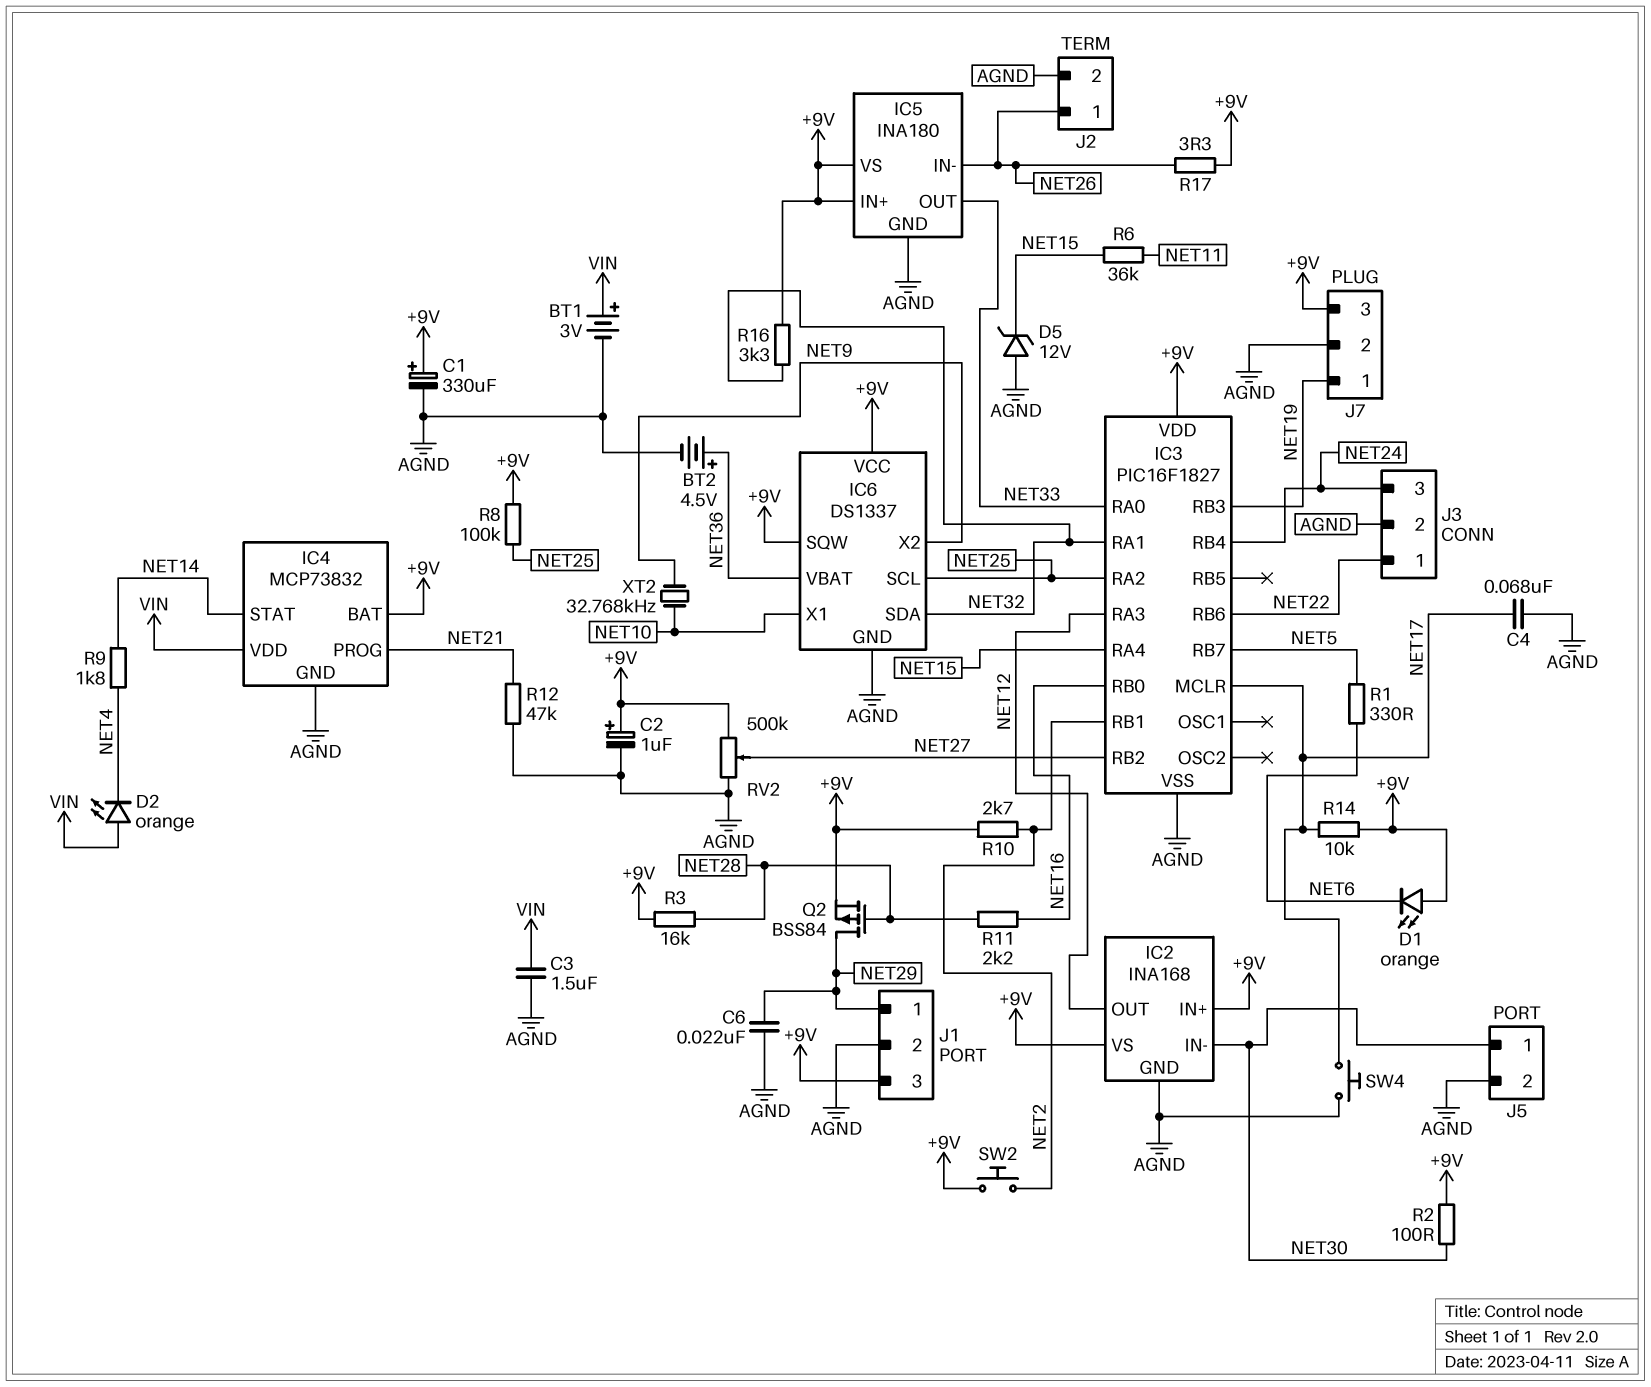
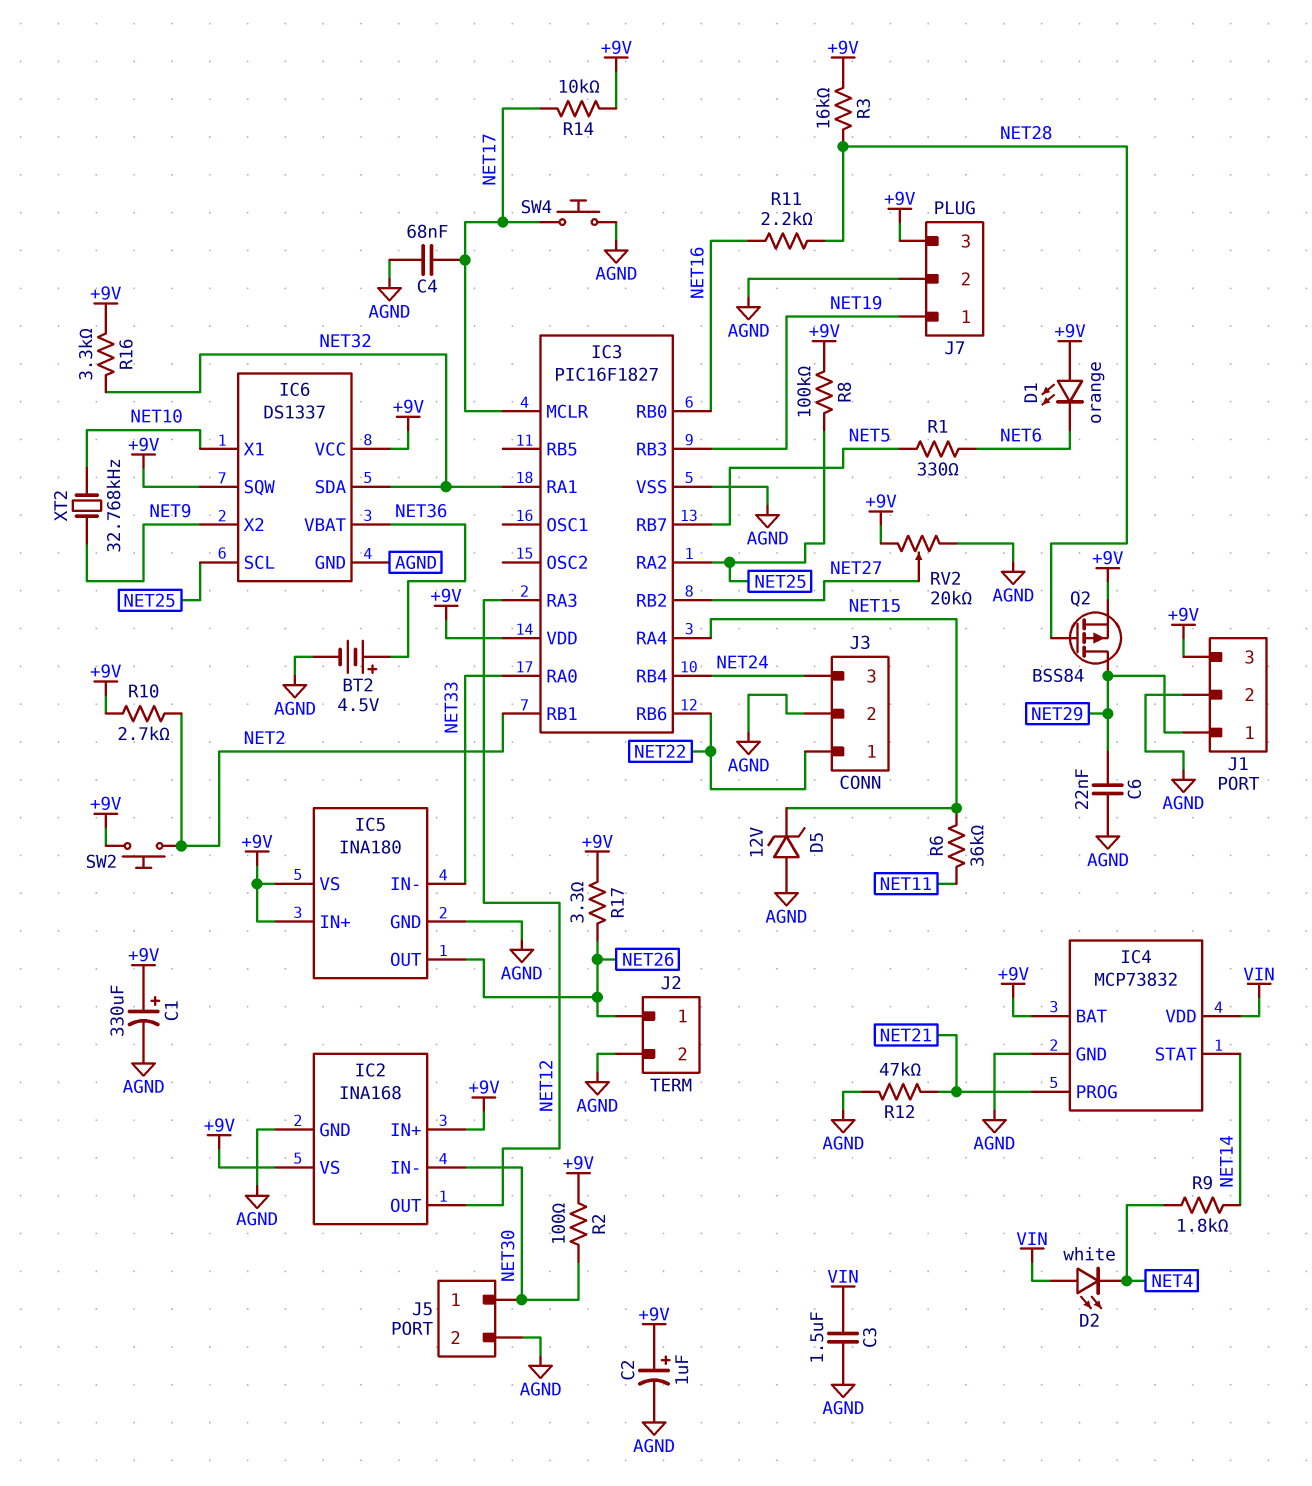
BT1: 3V (plus VIN, minus AGND) -> none
D2: LED orange (A VIN, K NET4) -> LED white (A VIN, K NET4)
IC5 pin IN-: NET26 -> NET33
IC5 pin OUT: NET33 -> NET26
RV2: 500k (+9V, AGND, wiper NET27) -> 20k (+9V, AGND, wiper NET27)

